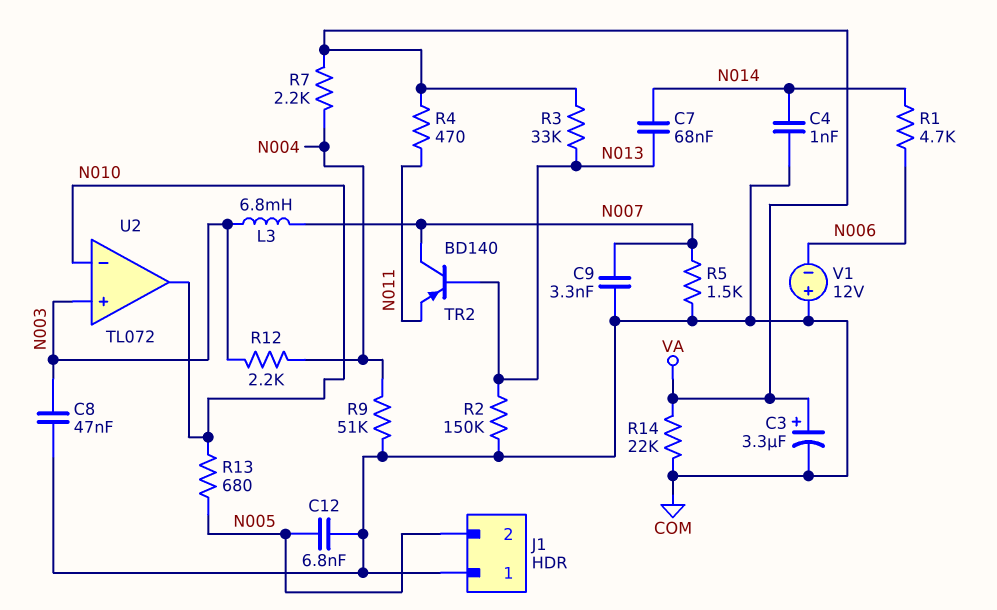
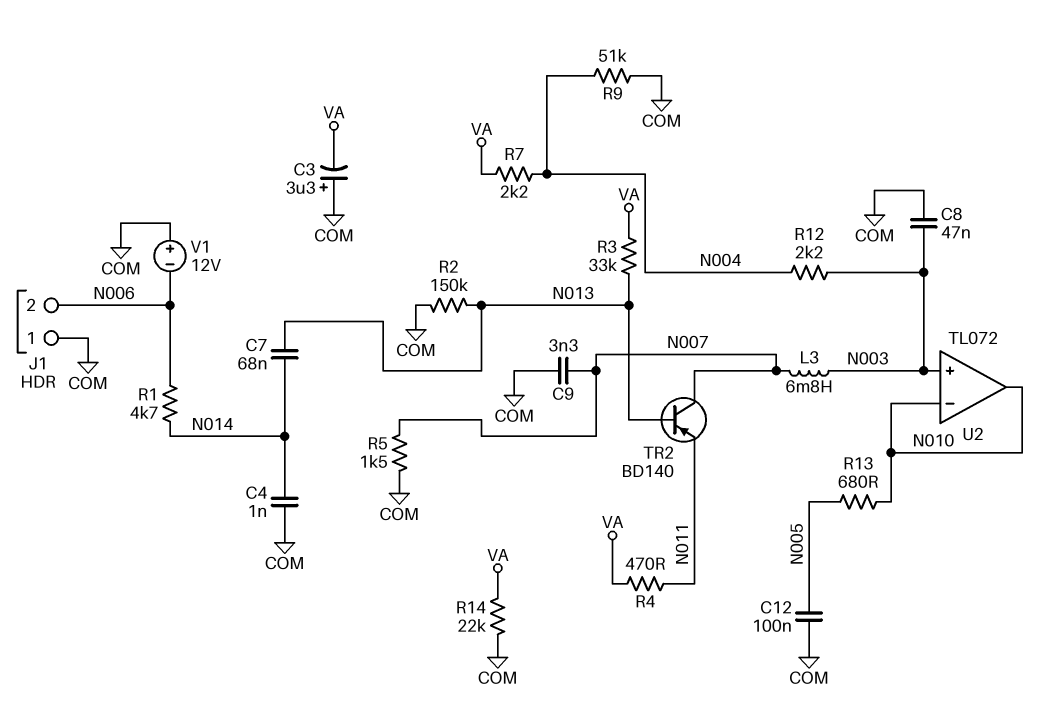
C3: 3.3uF (plus VA, minus COM) -> 3.3uF (plus COM, minus VA)
C12: 6.8nF (COM, N005) -> 100nF (COM, N005)
J1 pin 2: N005 -> N006

